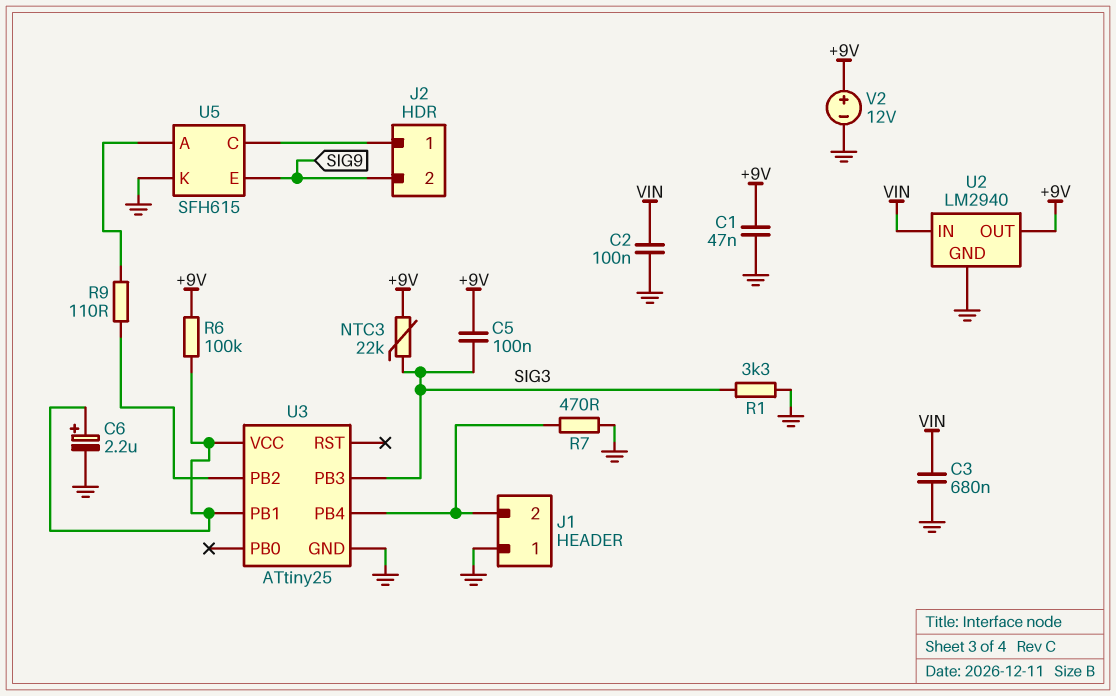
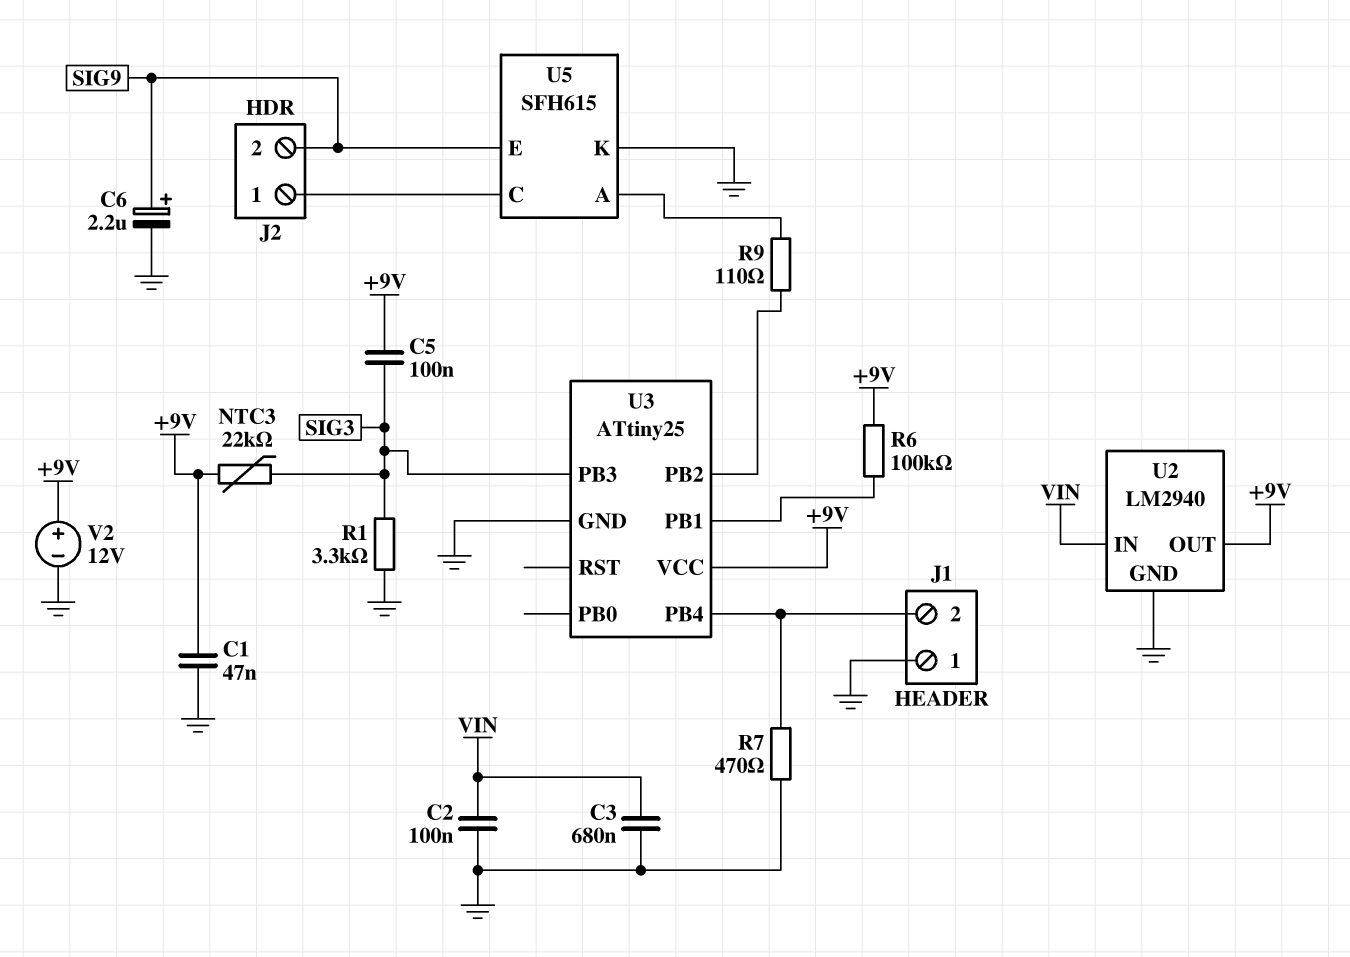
C6: 2.2uF (plus U3/PB1, minus GND) -> 2.2uF (plus SIG9, minus GND)
U3 pin VCC: U3/PB1 -> +9V

